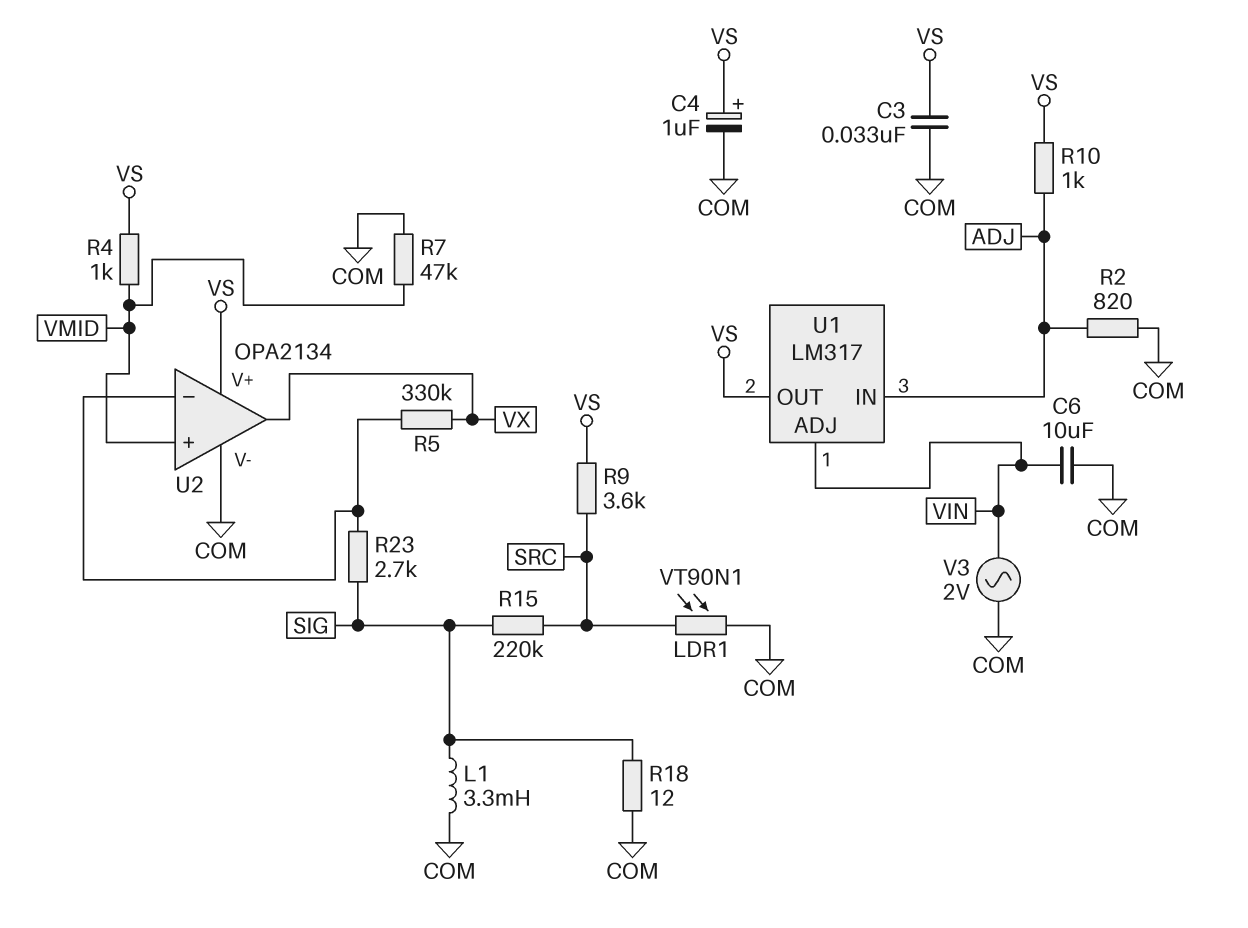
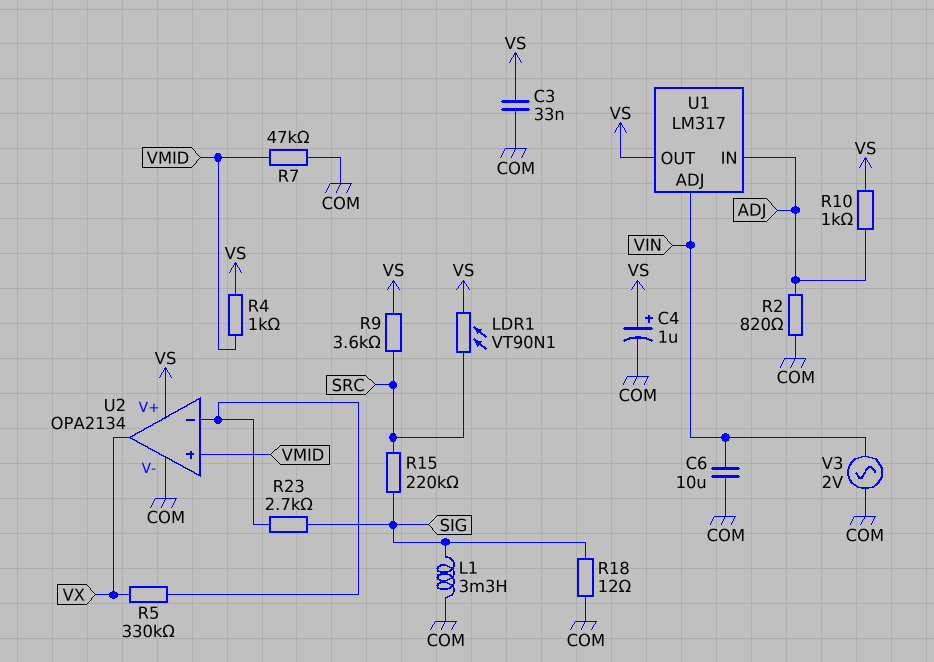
LDR1: VT90N1 (COM, SRC) -> VT90N1 (SRC, VS)

